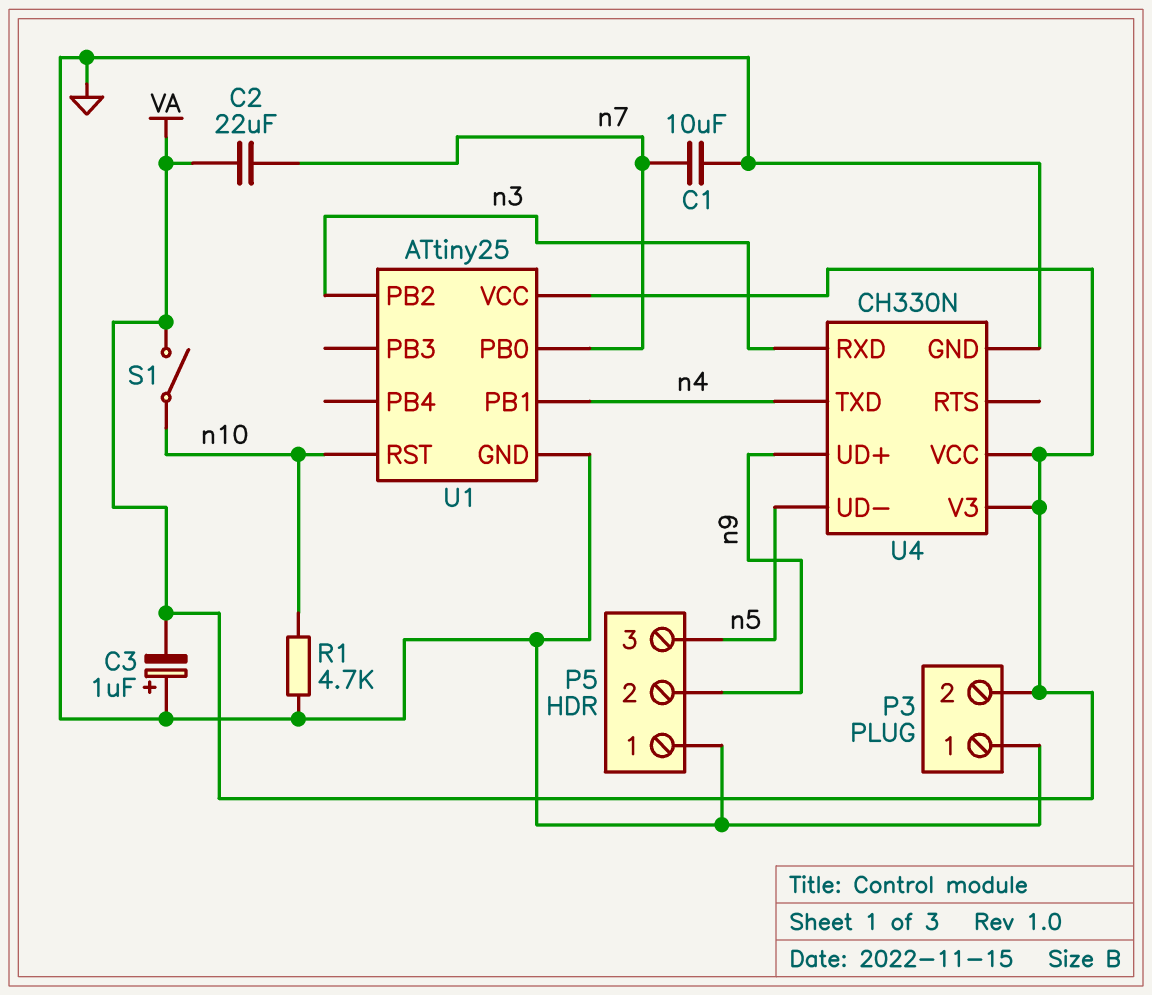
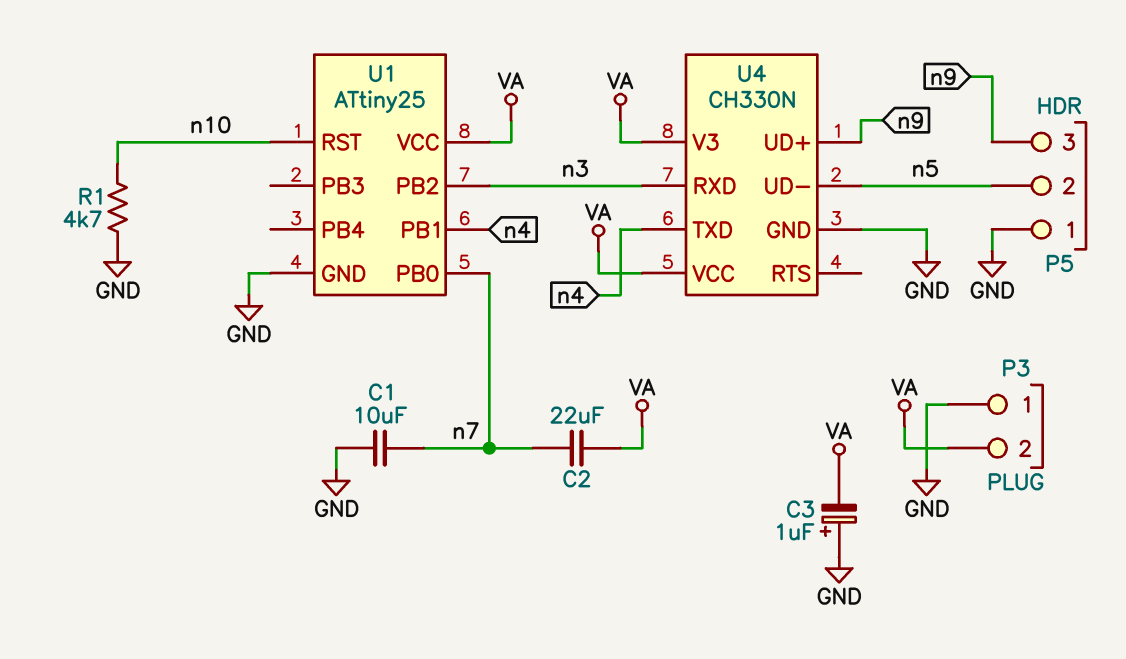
P5 pin 2: n9 -> n5
P5 pin 3: n5 -> n9
S1: switch (VA, n10) -> none

